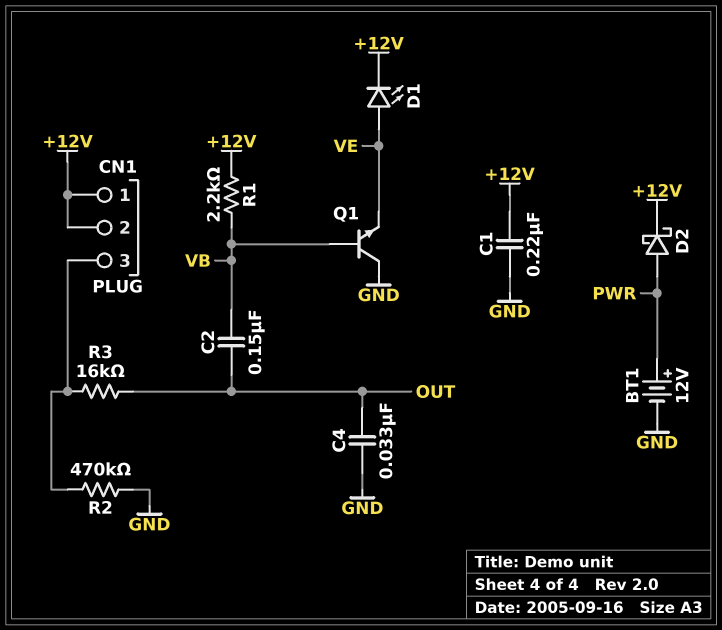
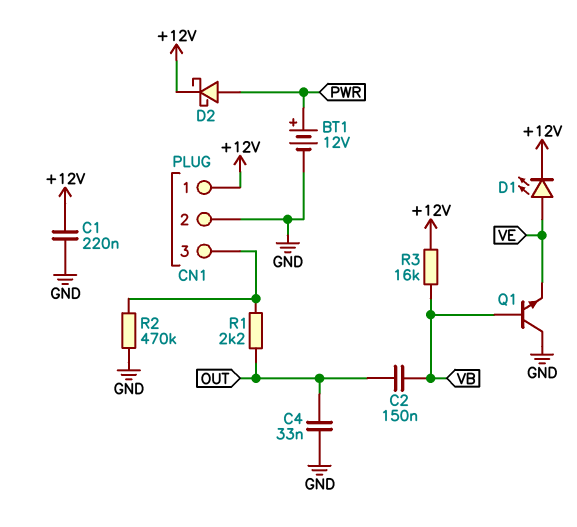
CN1 pin 2: +12V -> GND
R1: 2.2k (+12V, VB) -> 2.2k (CN1/3, OUT)
R3: 16k (CN1/3, OUT) -> 16k (+12V, VB)

